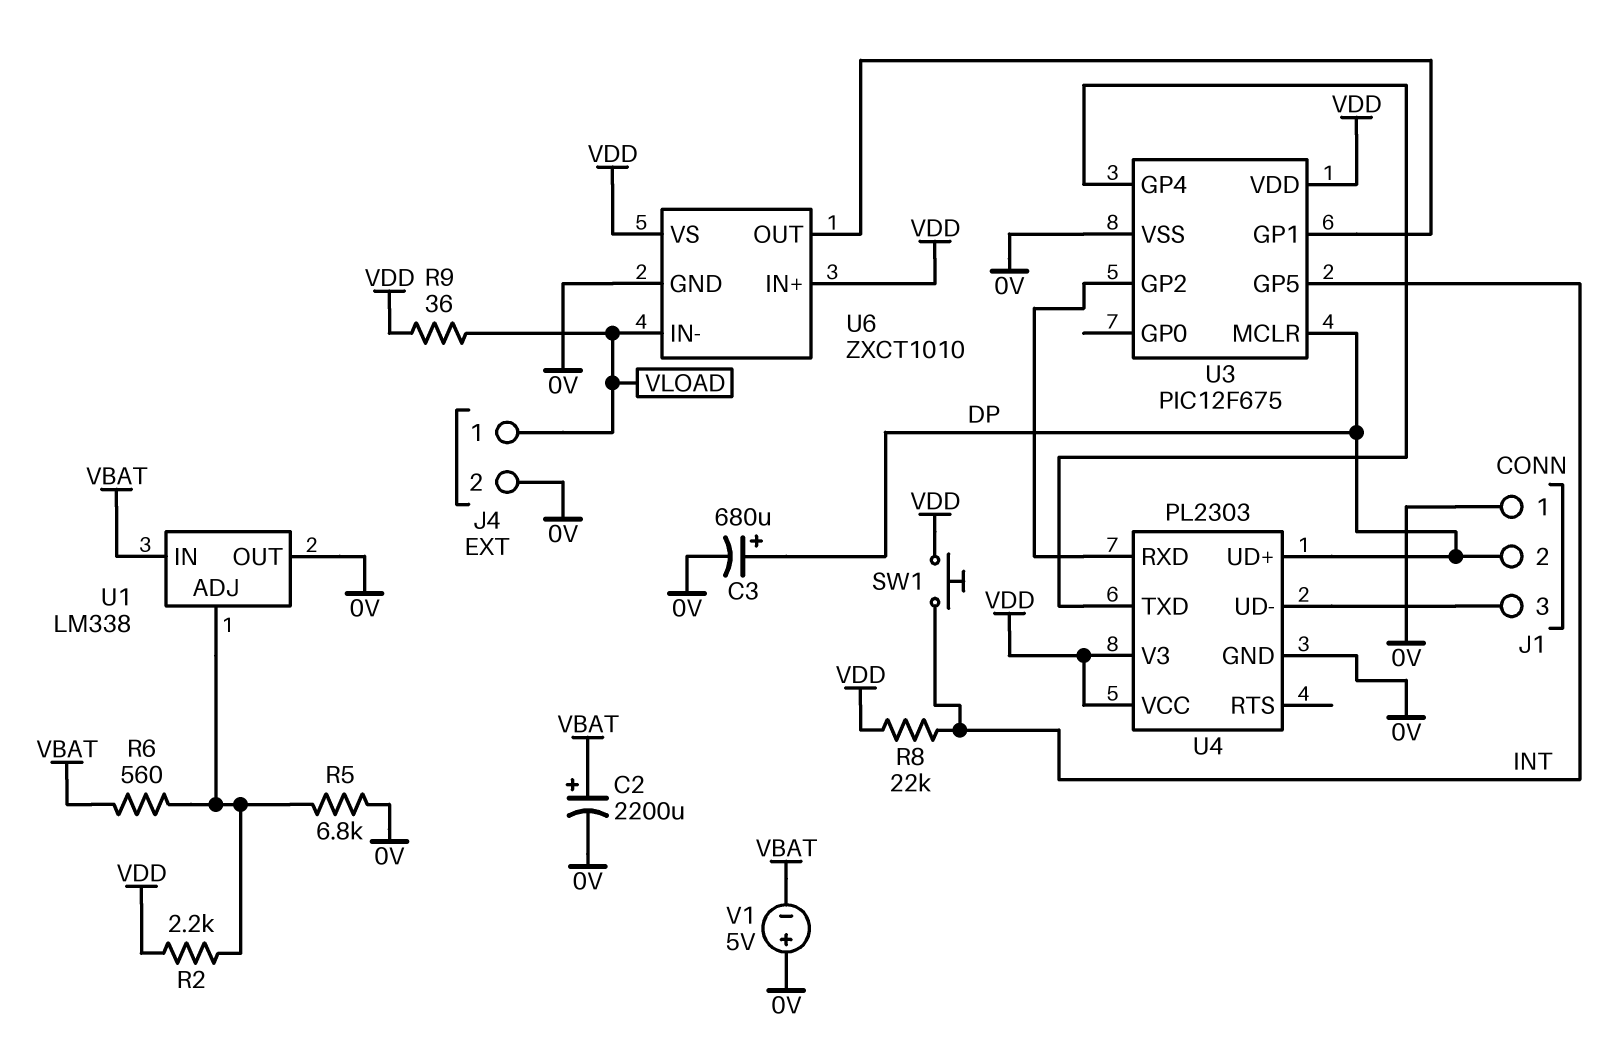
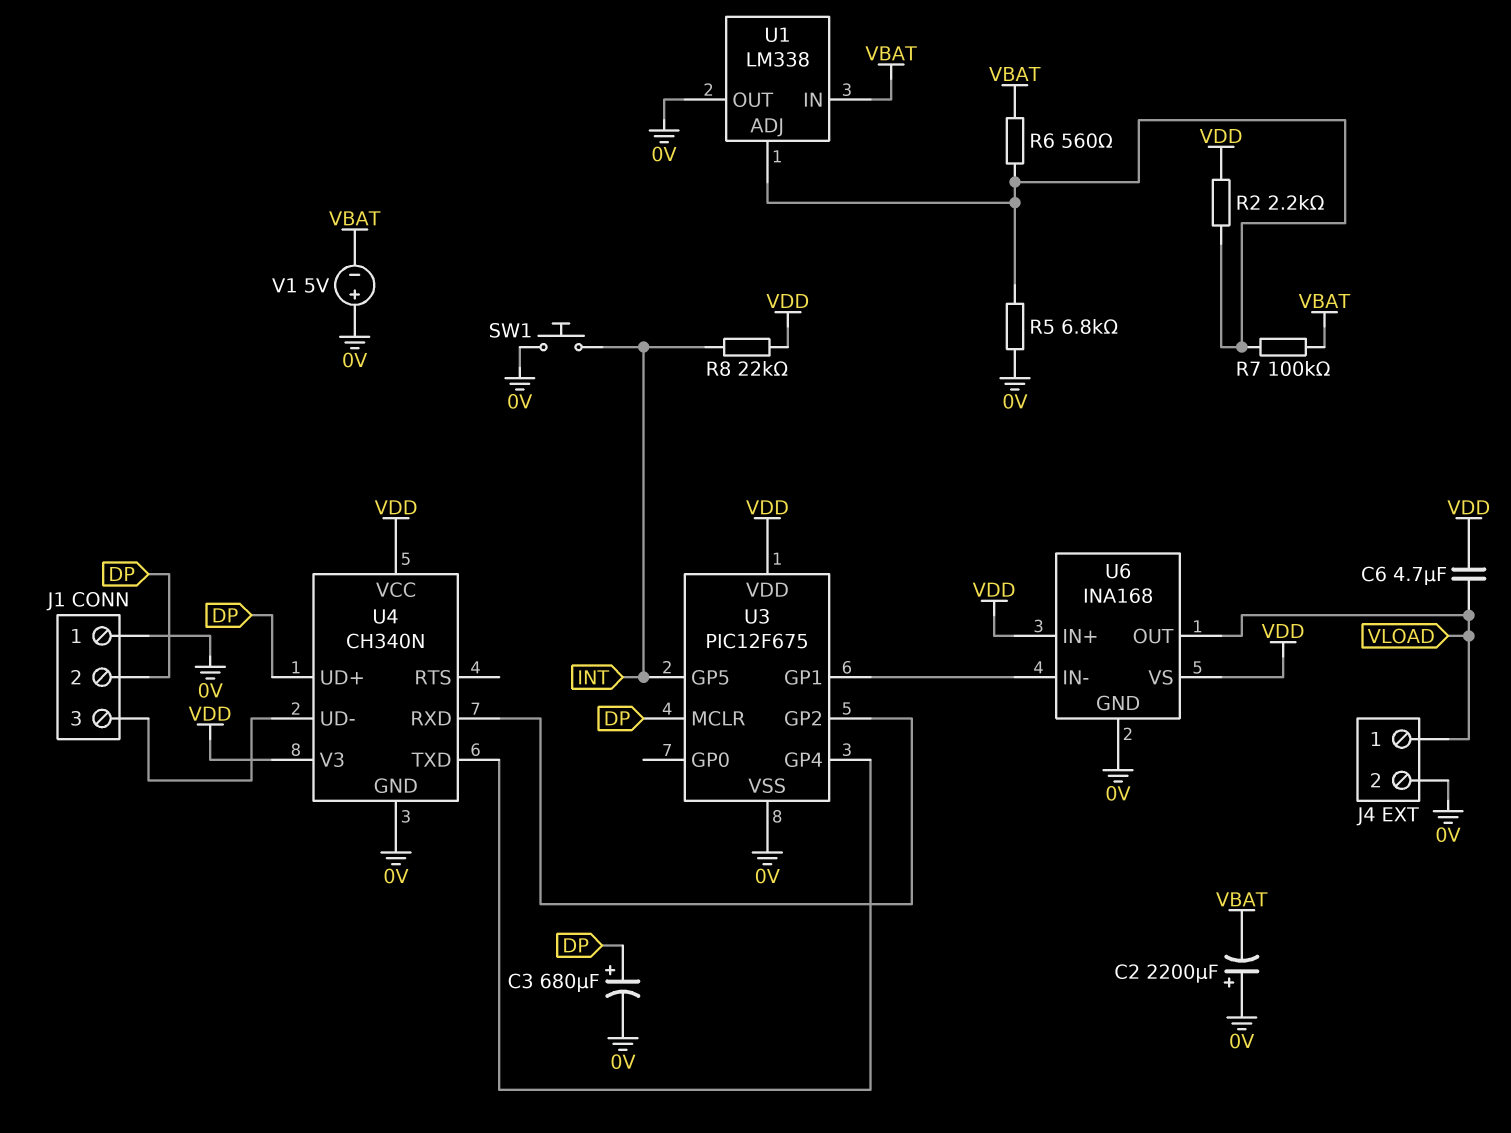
C2: 2200uF (plus VBAT, minus 0V) -> 2200uF (plus 0V, minus VBAT)
C6: none -> 4.7uF (VDD, VLOAD)
R7: none -> 100k (U1/ADJ, VBAT)
R9: 36 (VDD, VLOAD) -> none
SW1: button (INT, VDD) -> button (0V, INT)
U4: PL2303 -> CH340N
U6: ZXCT1010 -> INA168
U6 pin IN-: VLOAD -> U3/GP1
U6 pin OUT: U3/GP1 -> VLOAD

